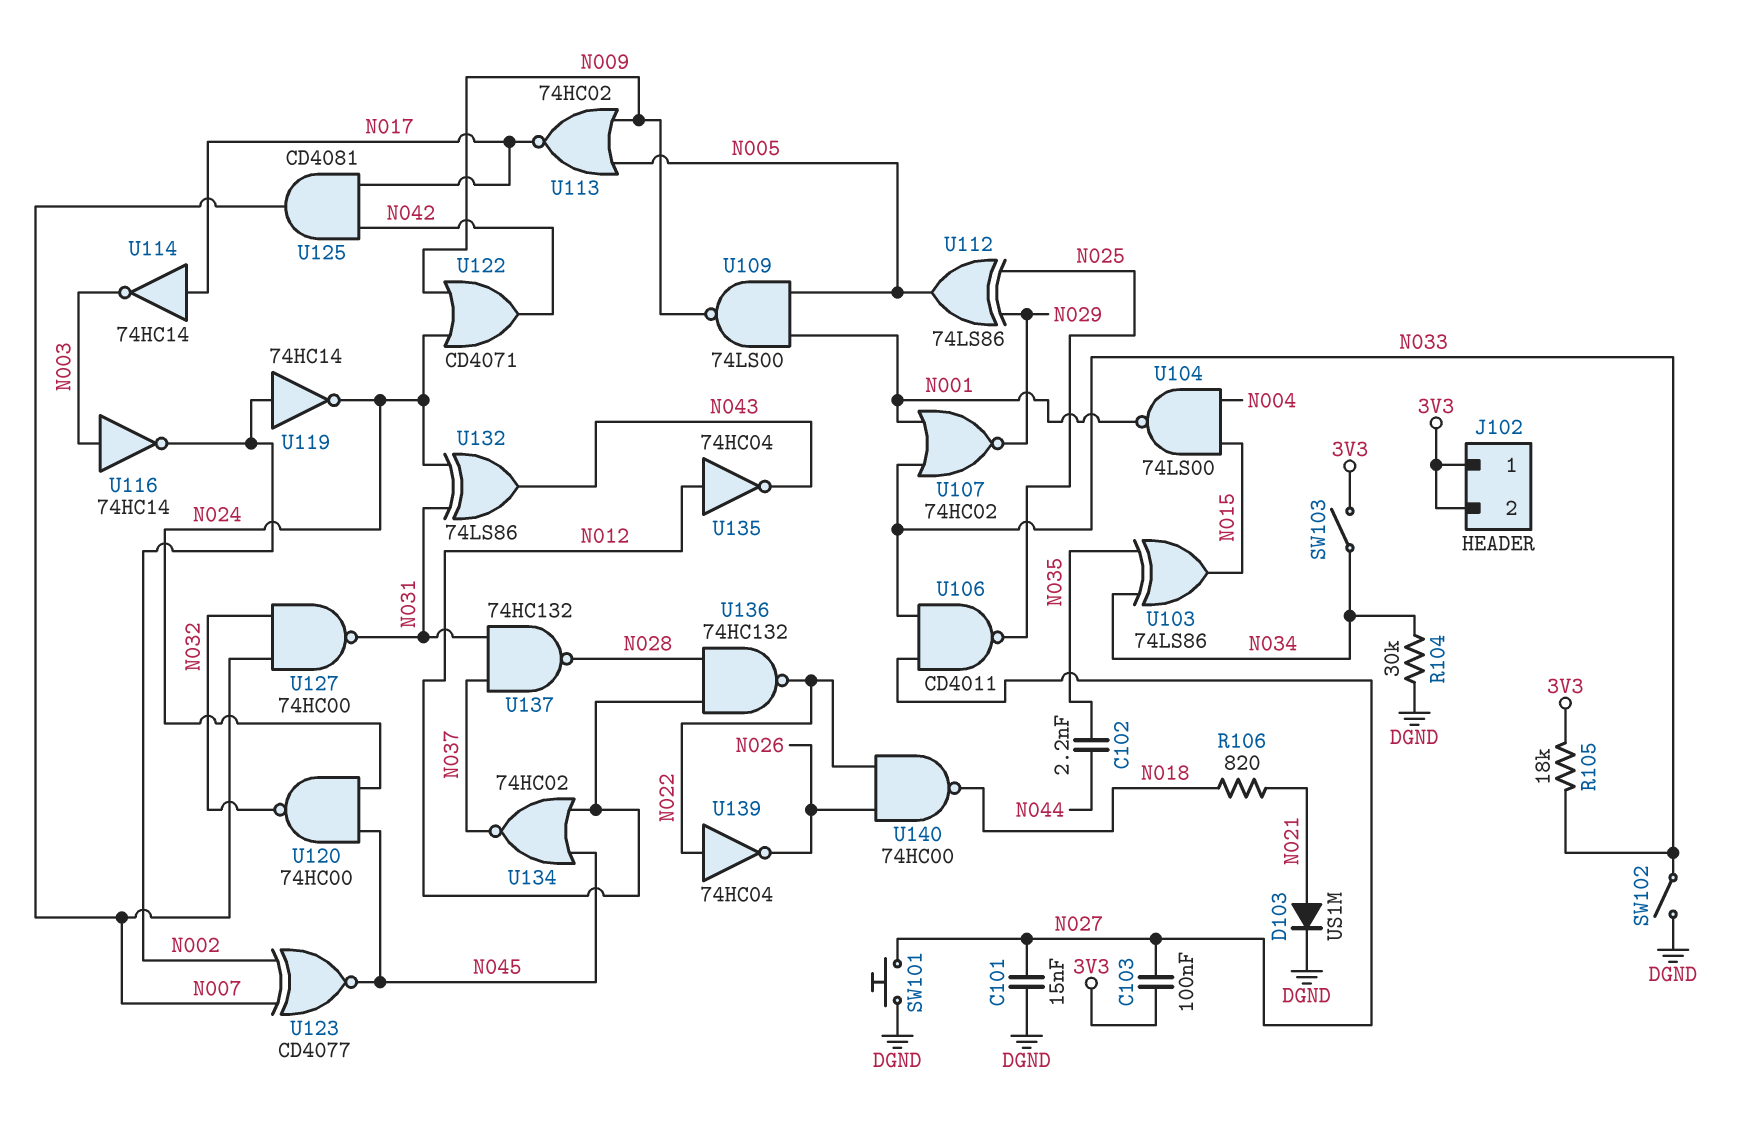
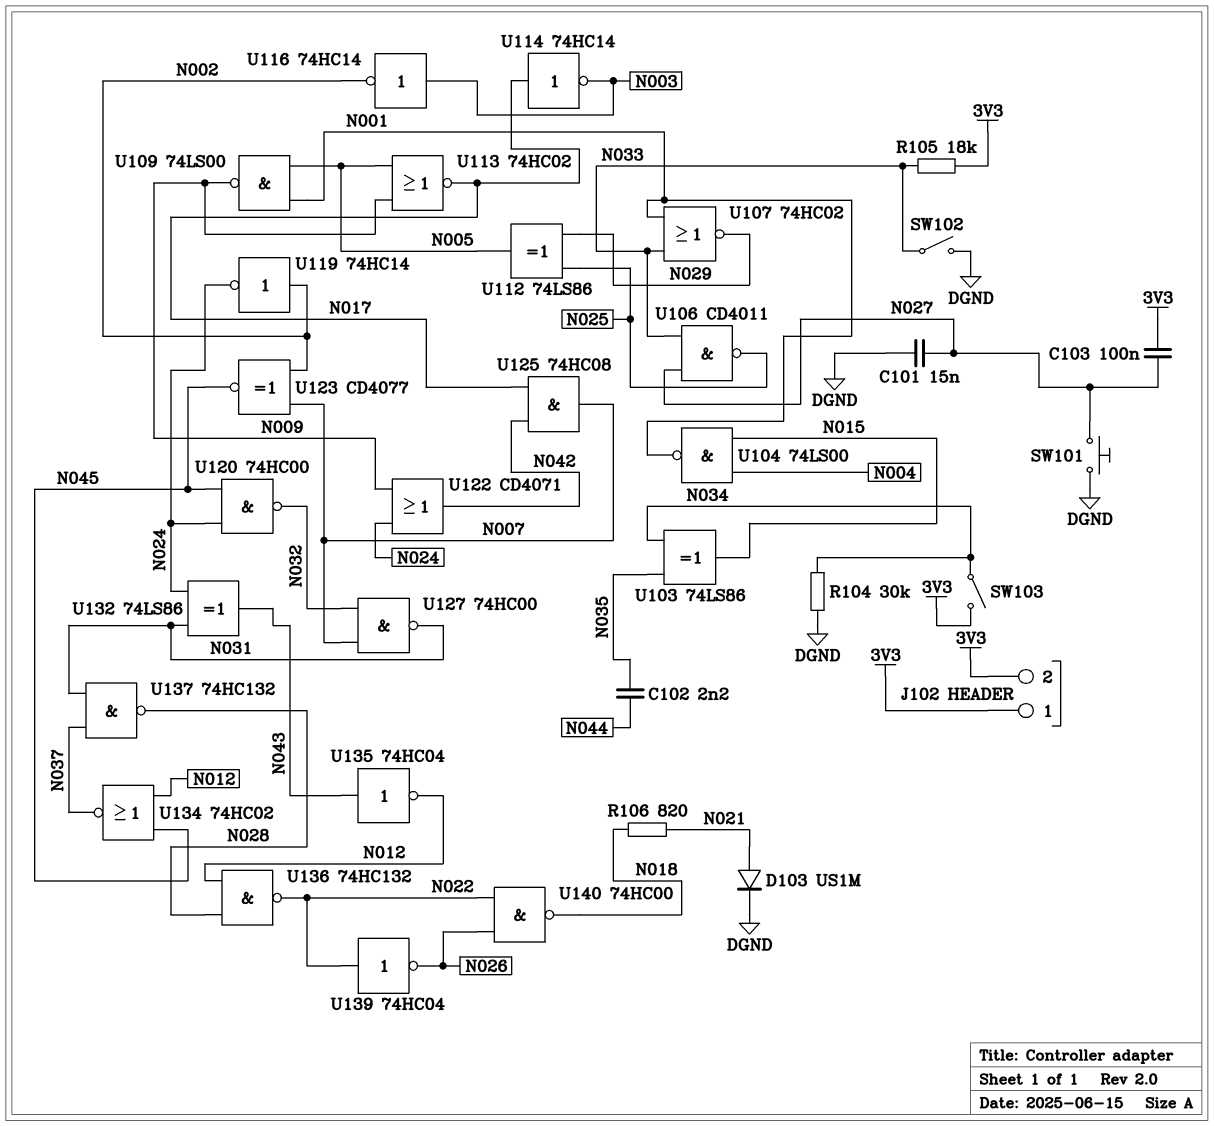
U125: AND CD4081 (in N017, in N042, out N007) -> AND 74HC08 (in N017, in N042, out N007)
U135: NOT 74HC04 (in N012, out N043) -> NOT 74HC04 (in N043, out N012)

